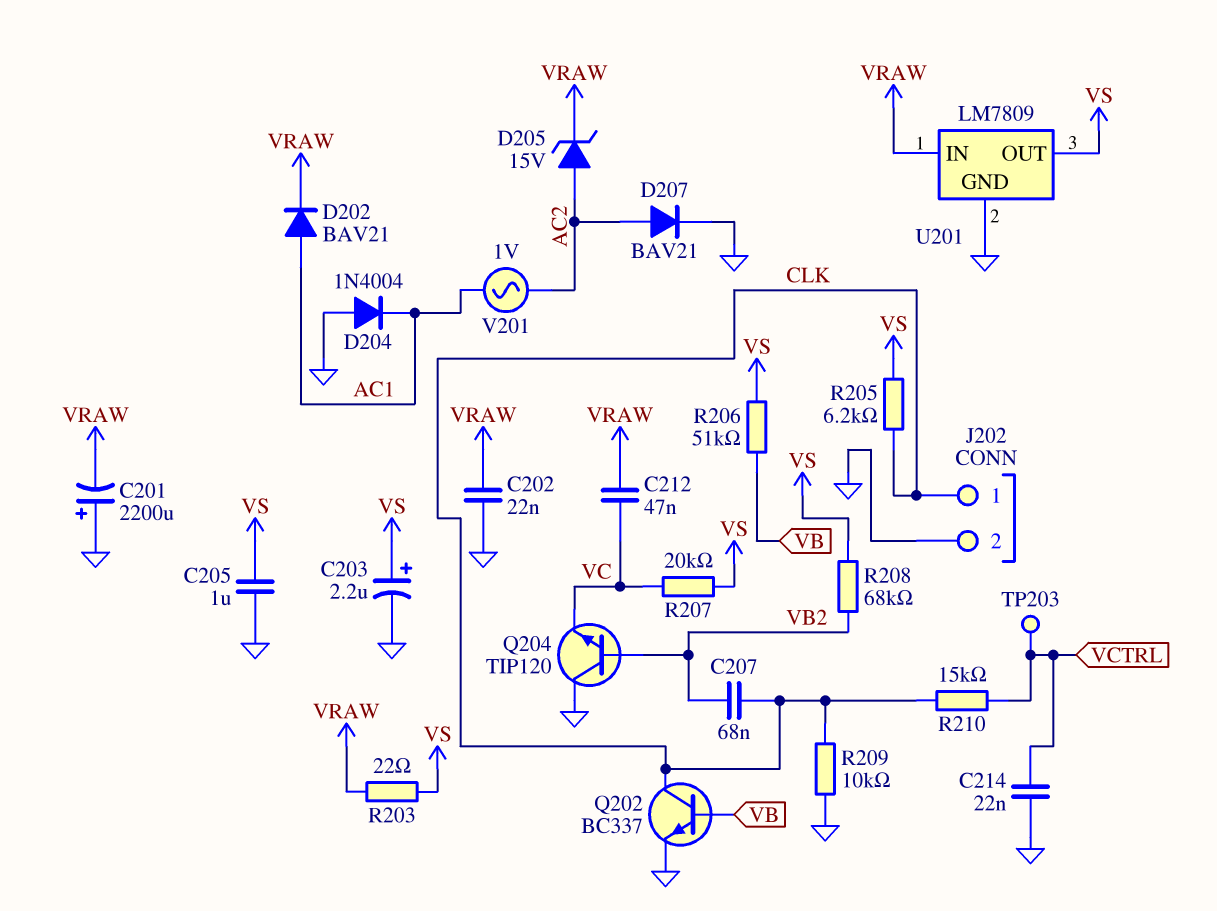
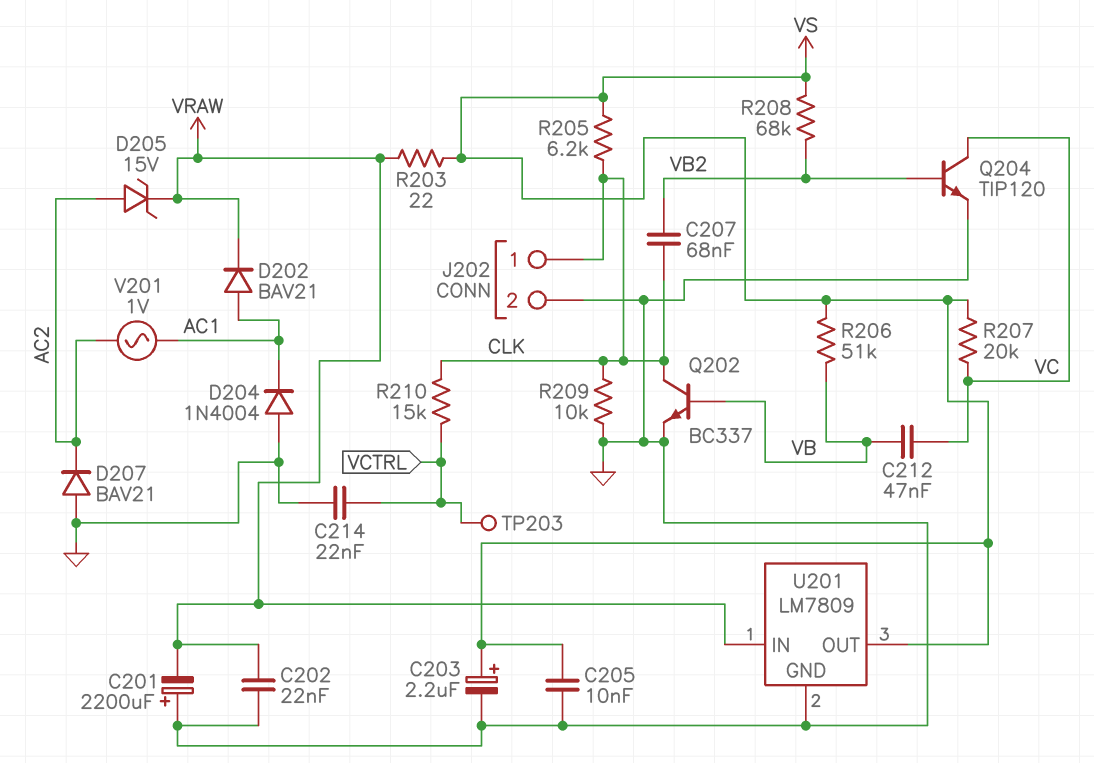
C205: 1uF (GND, VS) -> 10nF (GND, VS)
C212: 47nF (VC, VRAW) -> 47nF (VB, VC)
D207: diode BAV21 (A AC2, K GND) -> diode BAV21 (A GND, K AC2)
Q204: NPN TIP120 (B VB2, C GND, E VC) -> NPN TIP120 (B VB2, C VC, E GND)

